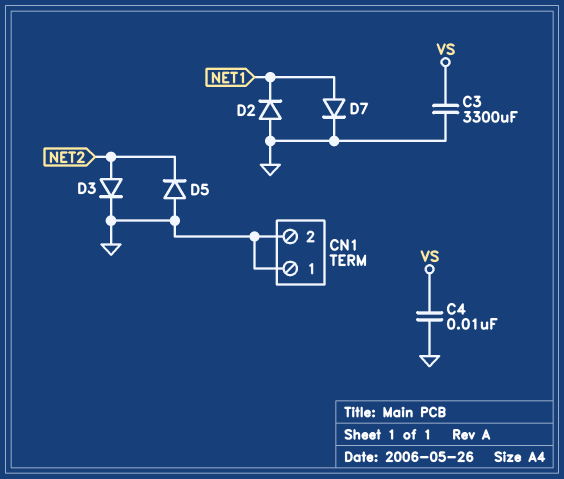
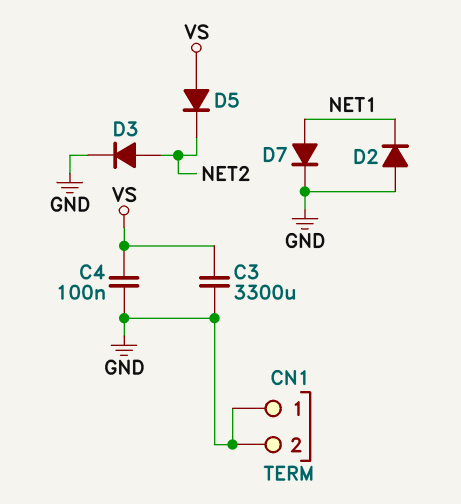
C4: 10nF (GND, VS) -> 100nF (GND, VS)
D5: diode (A GND, K NET2) -> diode (A VS, K NET2)

